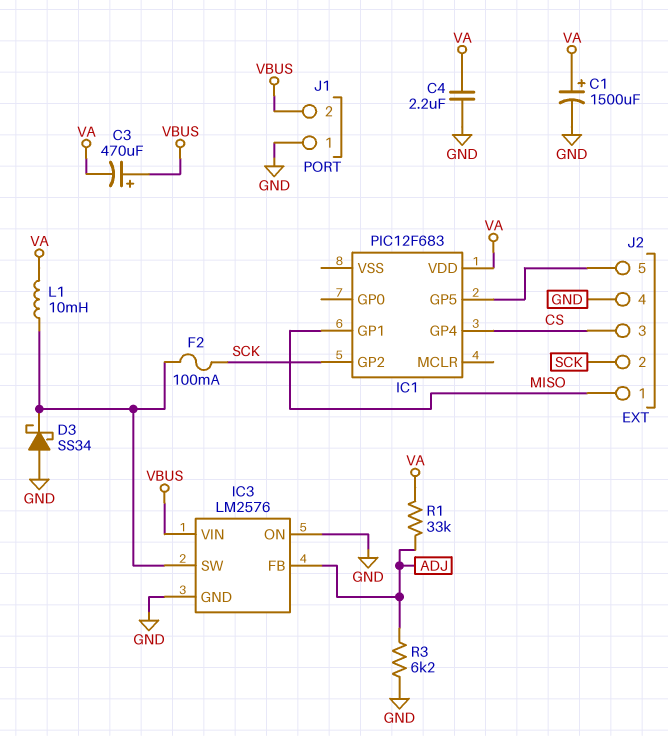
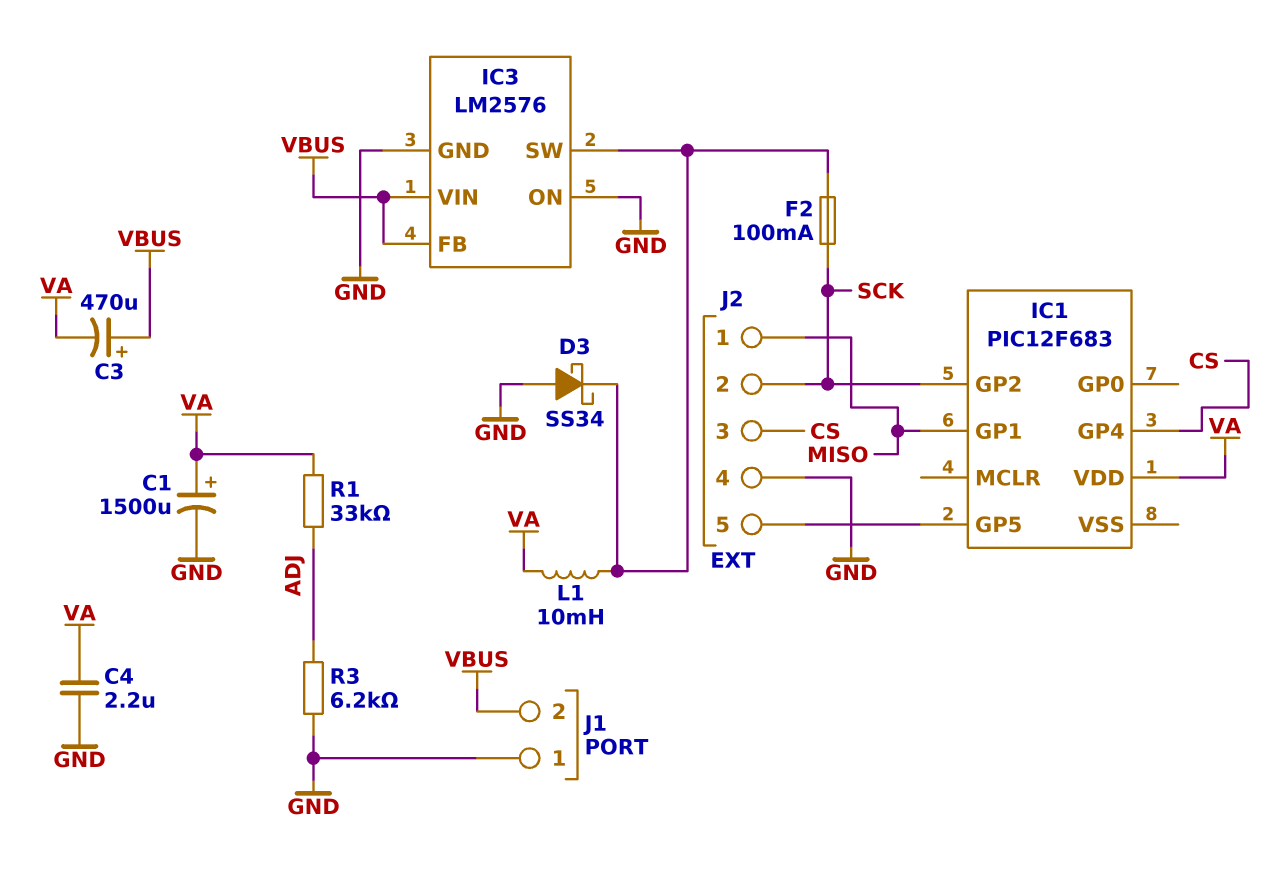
IC3 pin FB: ADJ -> VBUS

